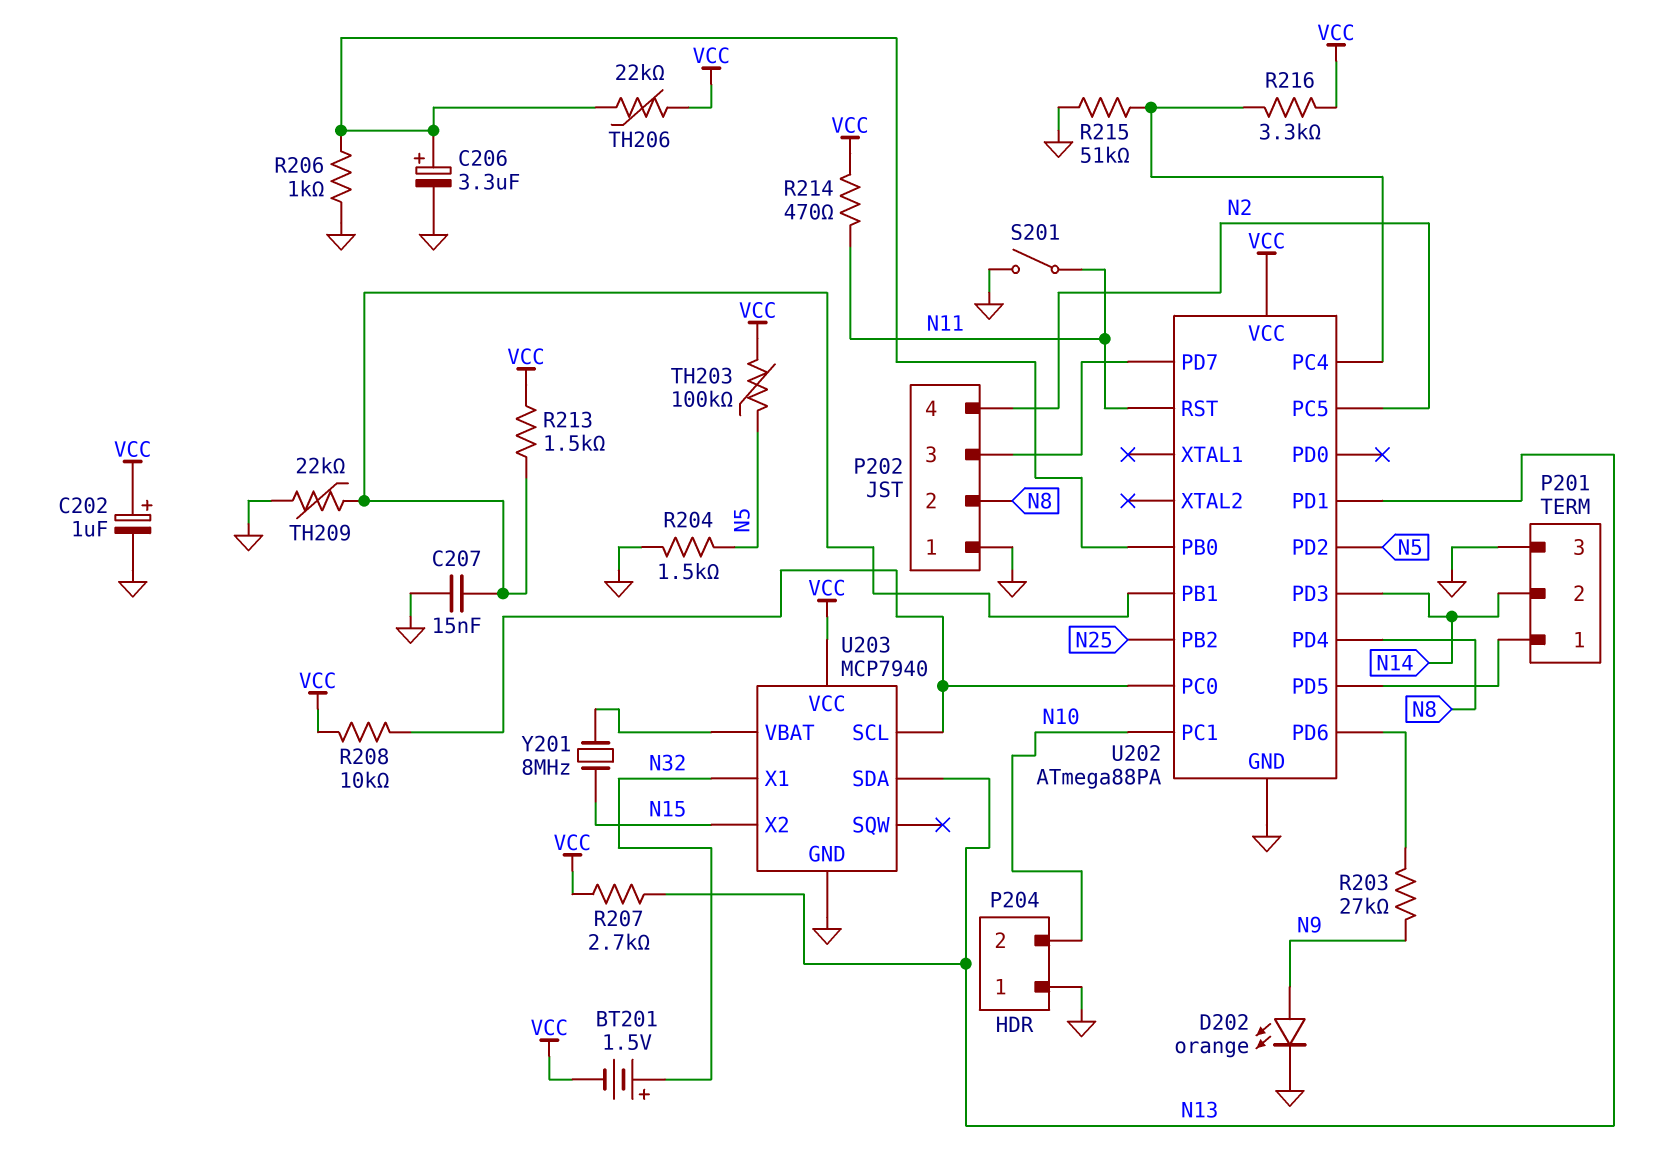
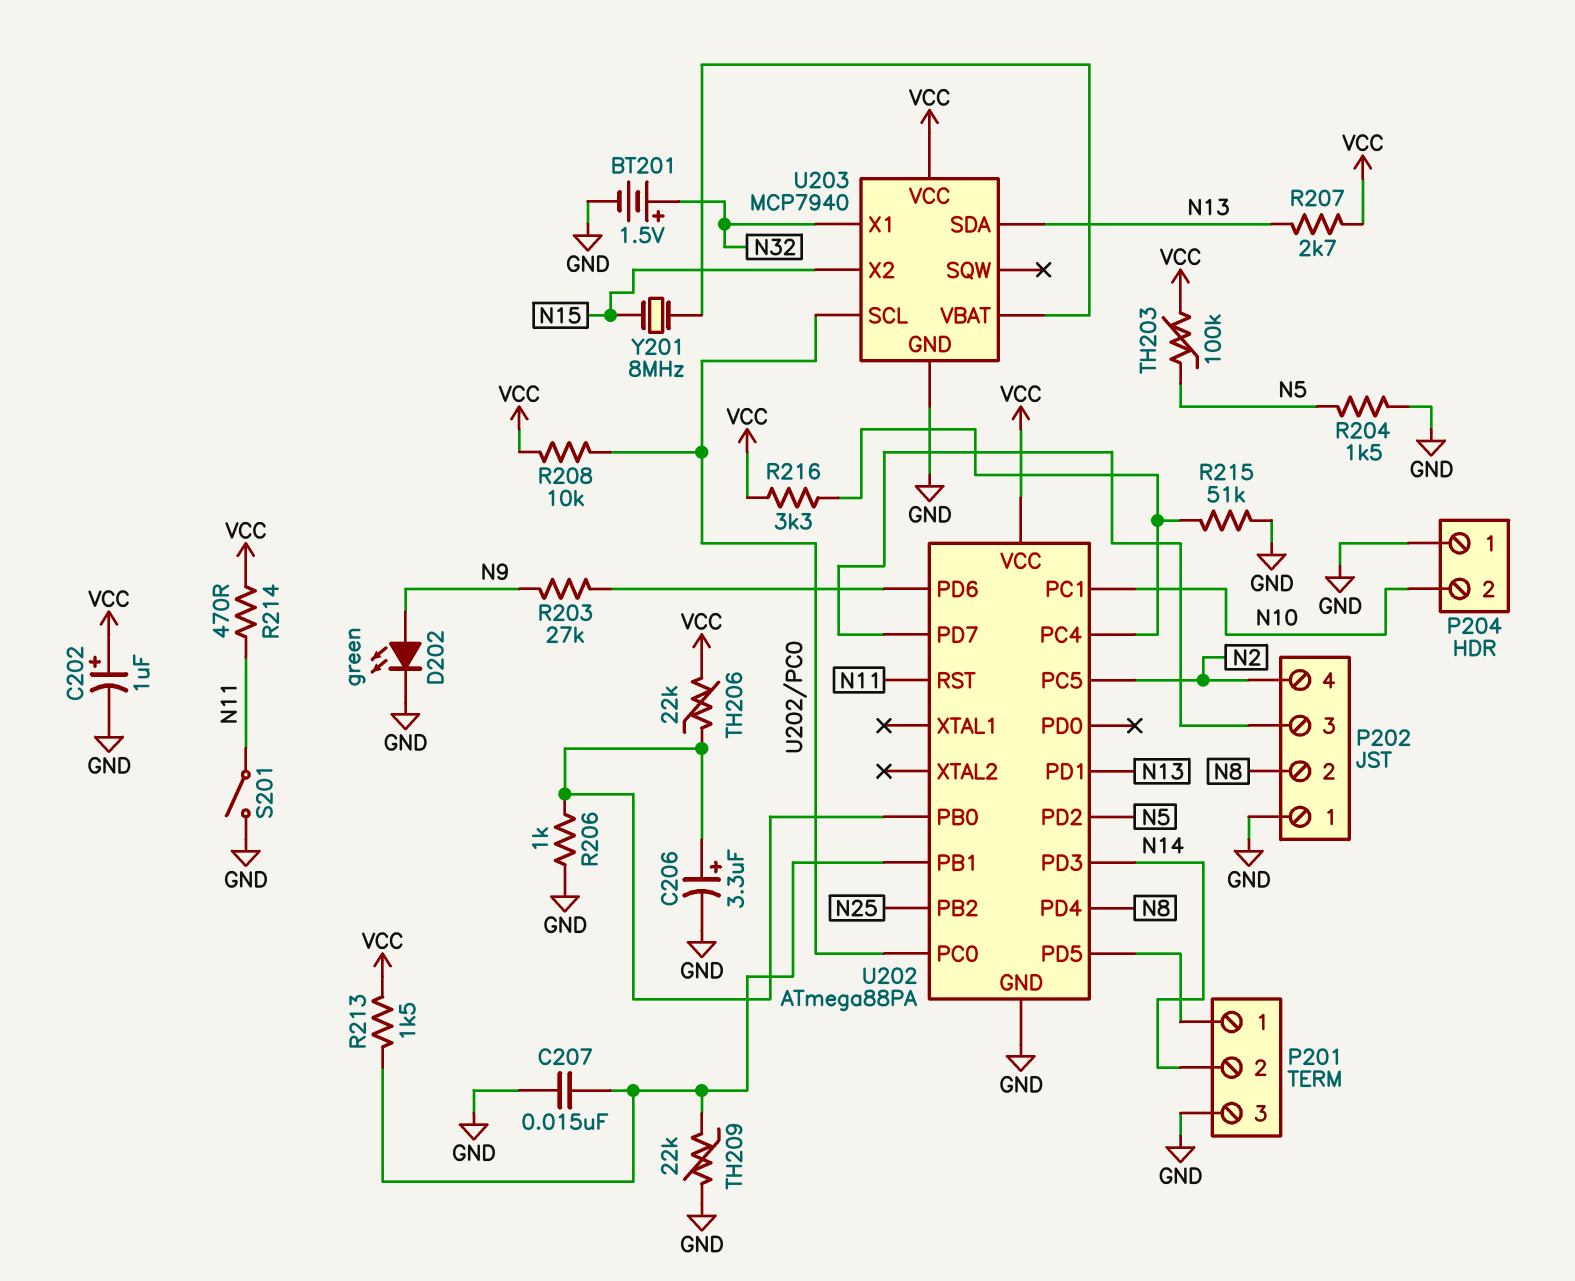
BT201: 1.5V (plus N32, minus VCC) -> 1.5V (plus N32, minus GND)
D202: LED orange (A N9, K GND) -> LED green (A N9, K GND)

